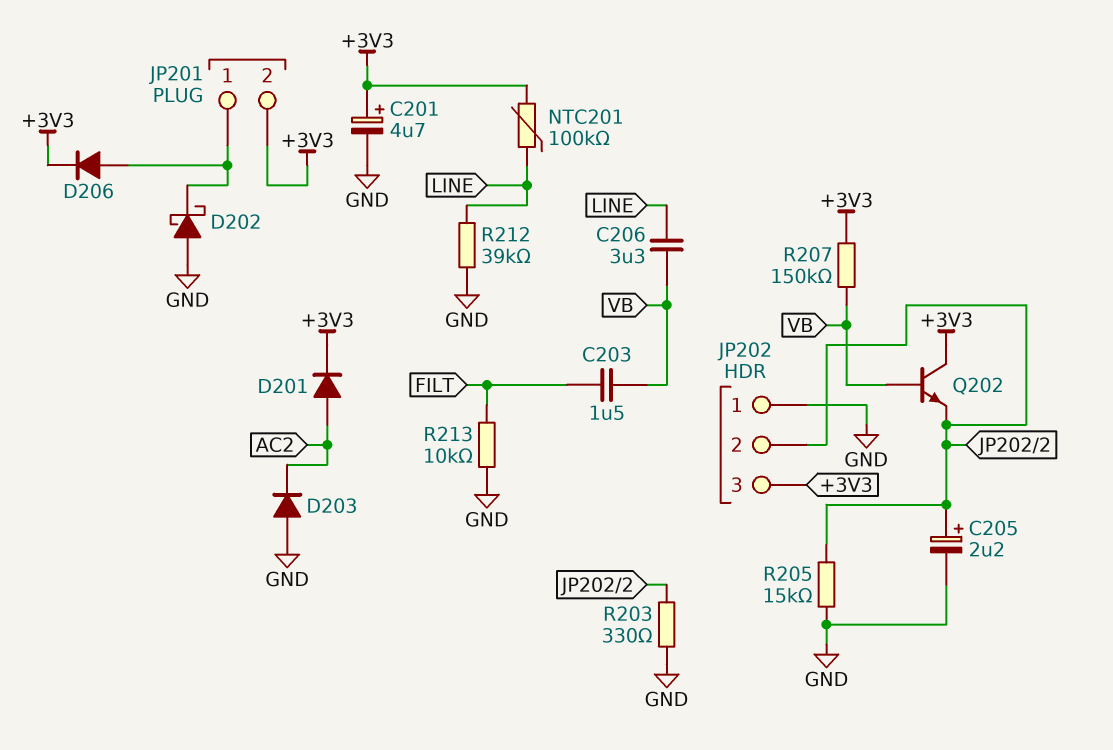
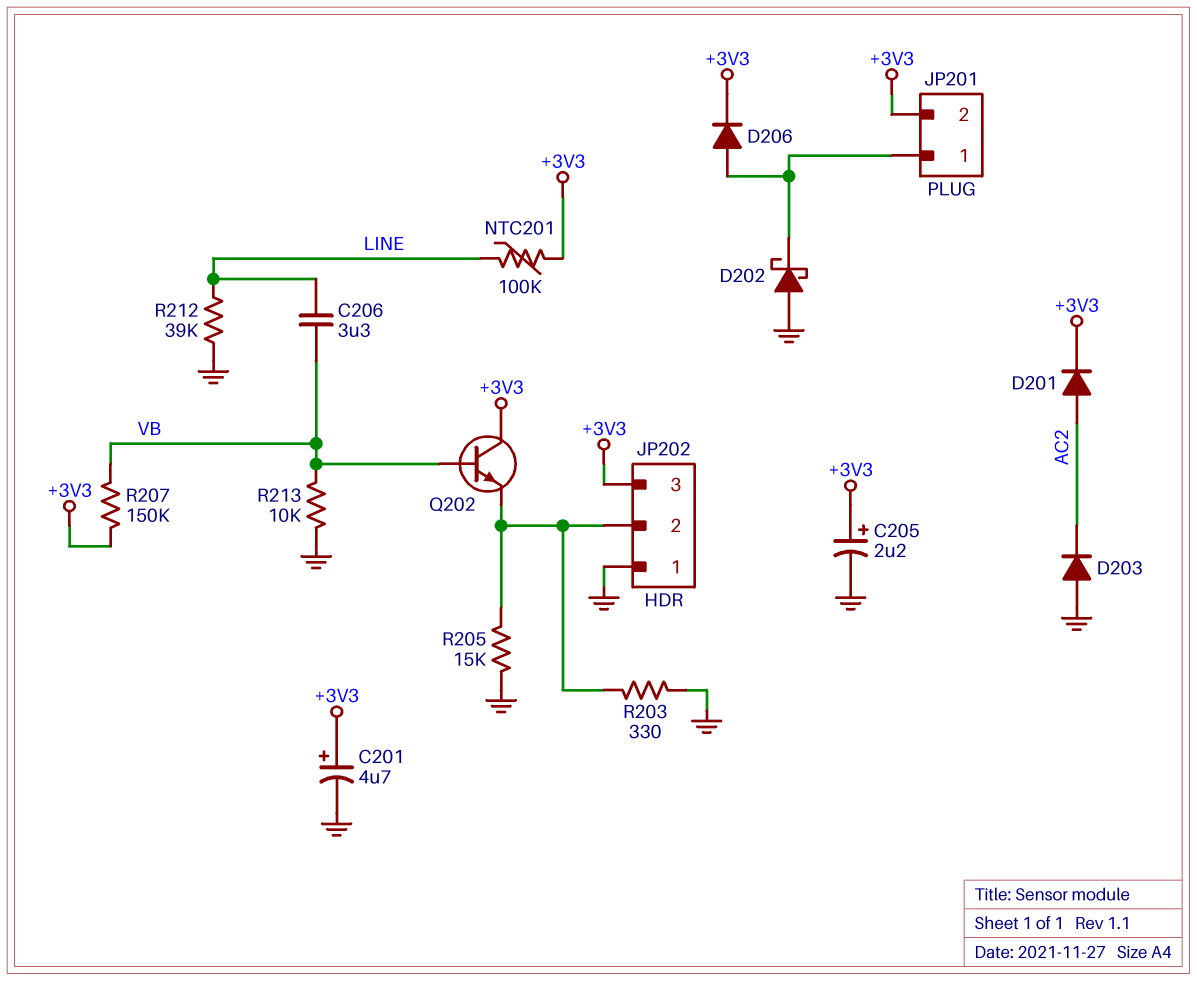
C203: 1.5uF (FILT, VB) -> none
C205: 2.2uF (plus JP202/2, minus GND) -> 2.2uF (plus +3V3, minus GND)
R213: 10k (FILT, GND) -> 10k (GND, VB)

